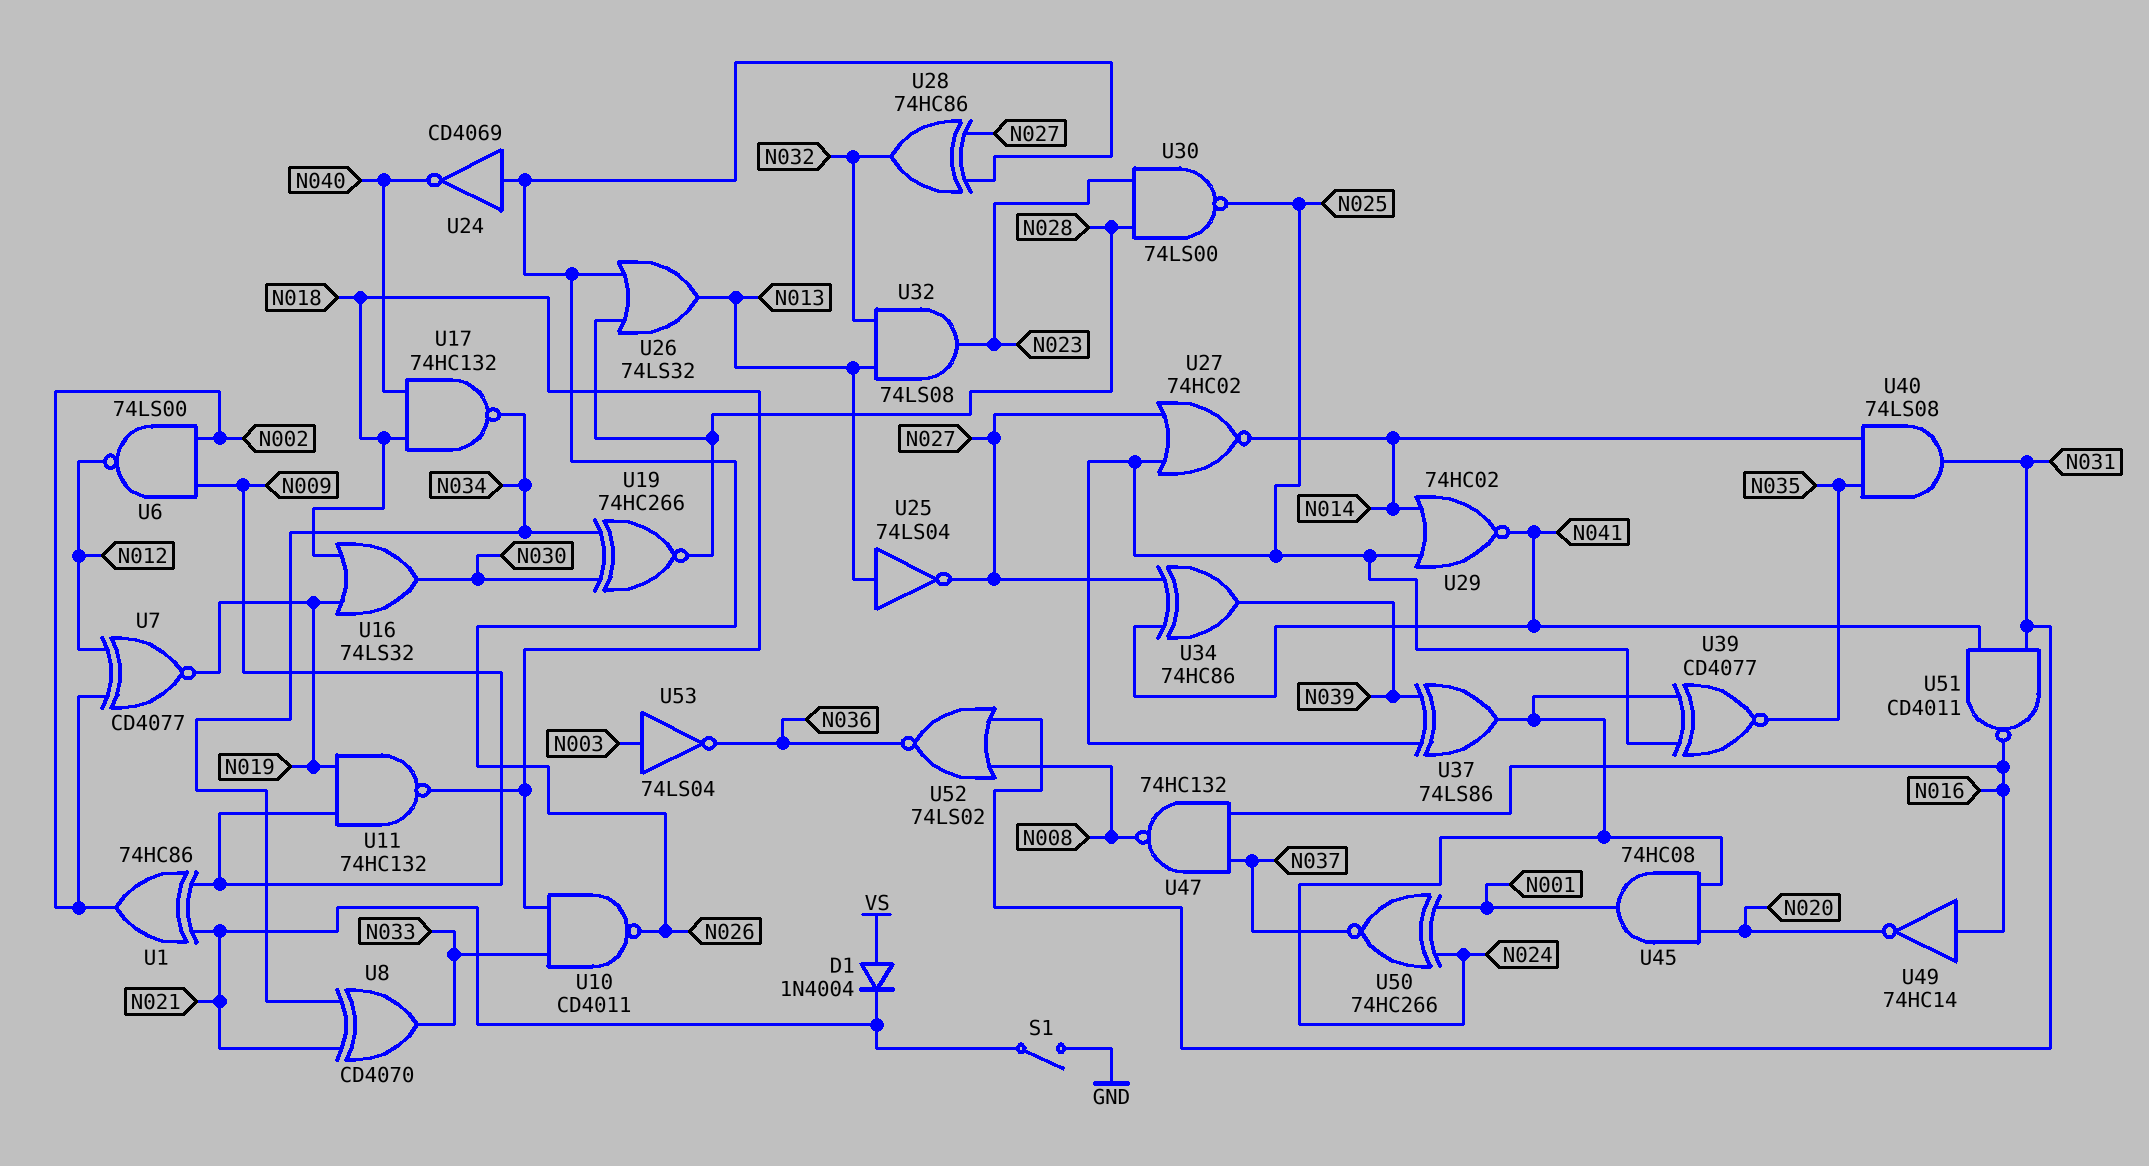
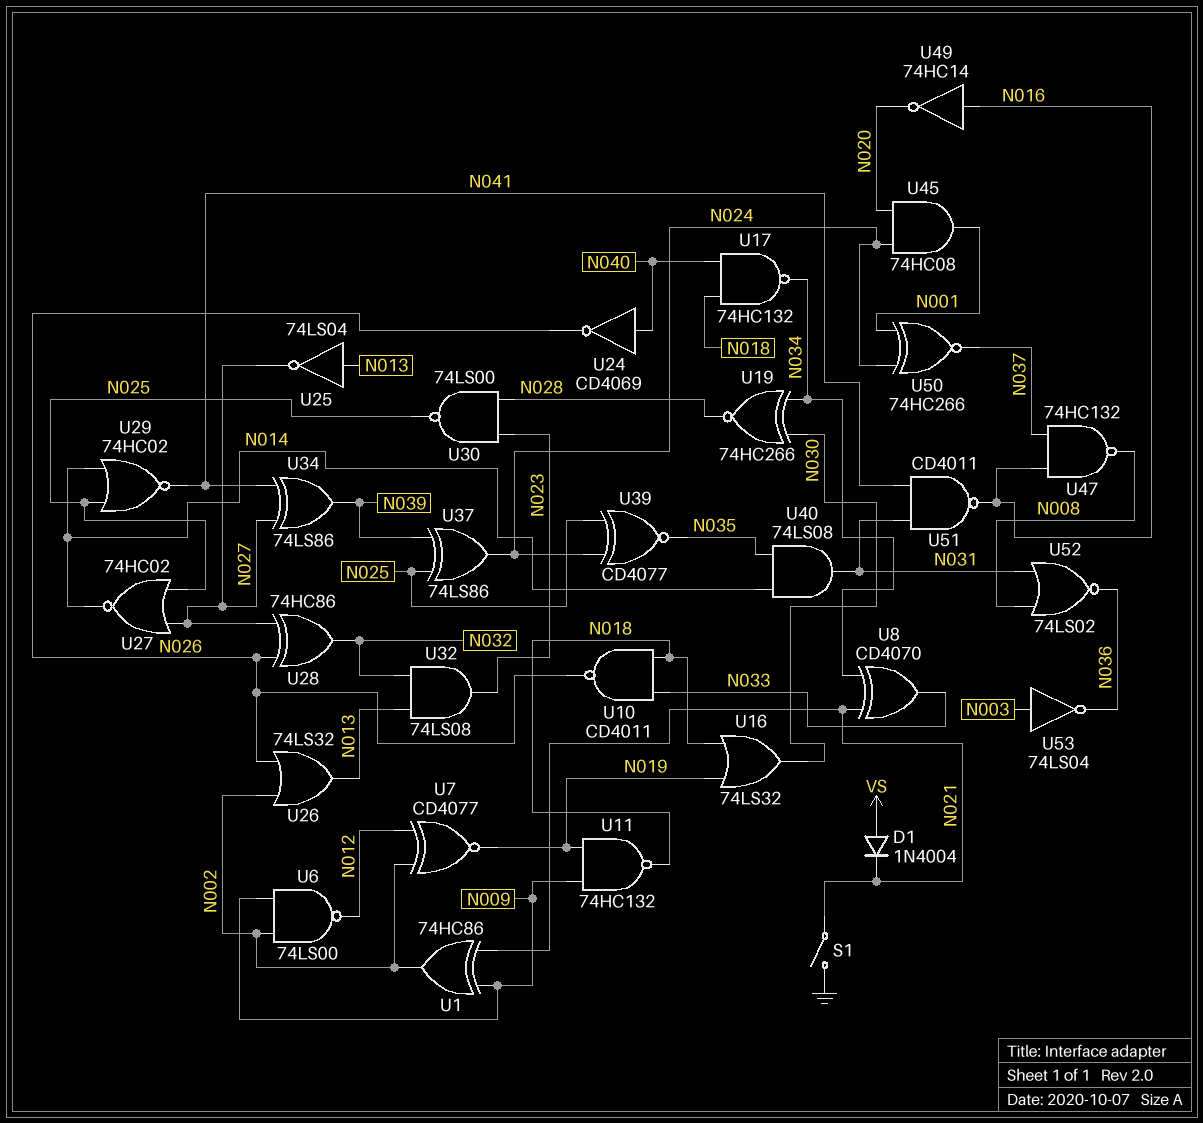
U24: NOT CD4069 (in N026, out N040) -> NOT CD4069 (in N040, out N026)
U26: OR 74LS32 (in N026, in N028, out N013) -> OR 74LS32 (in N002, in N026, out N013)
U34: XOR 74HC86 (in N027, in N041, out N039) -> XOR 74LS86 (in N027, in N041, out N039)

